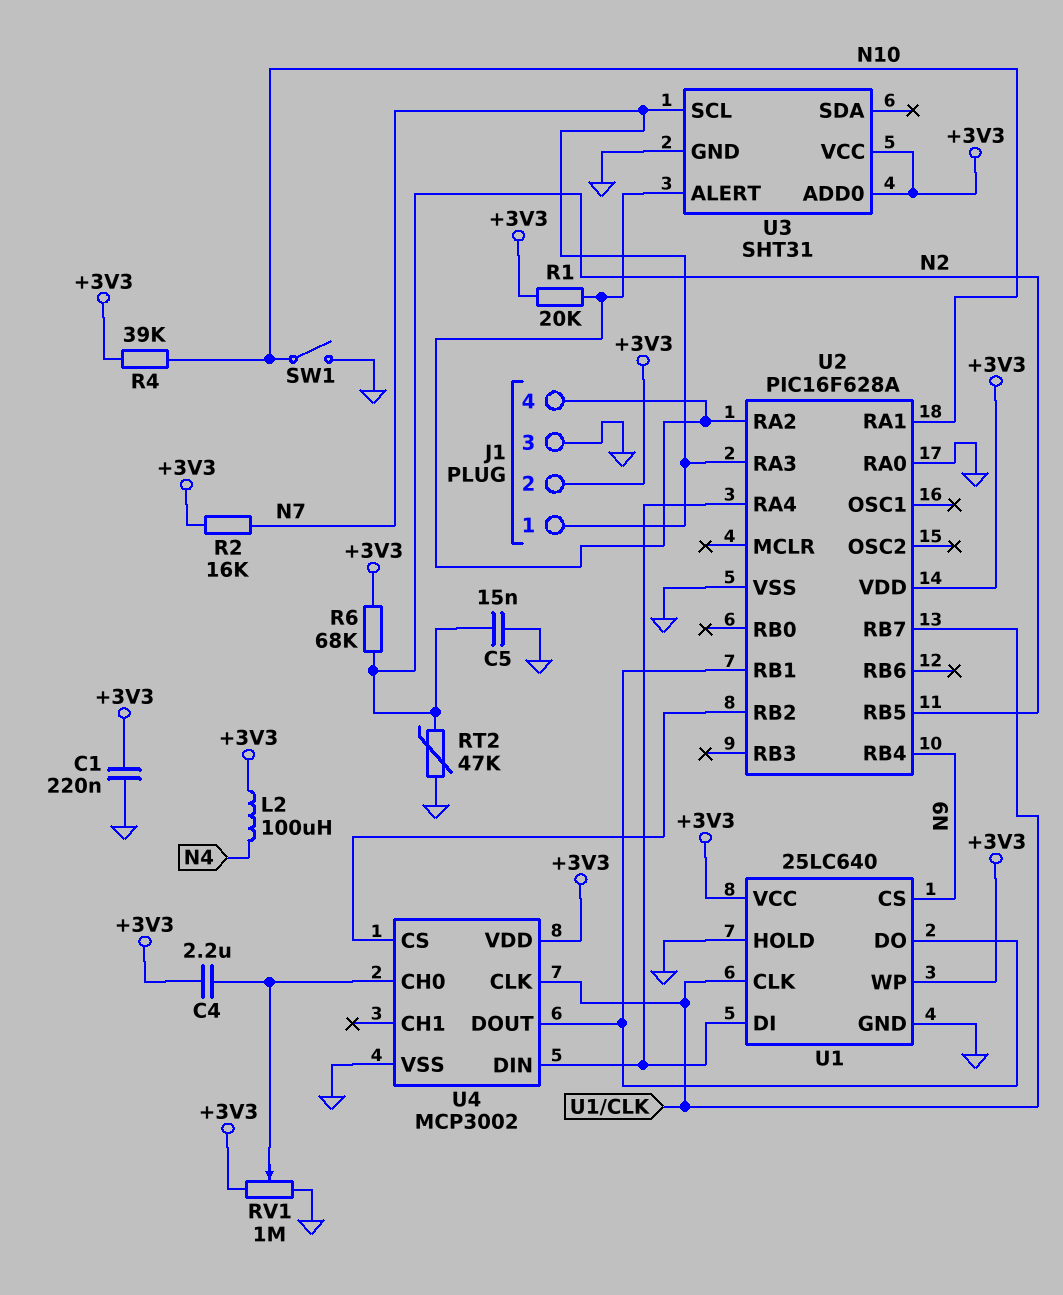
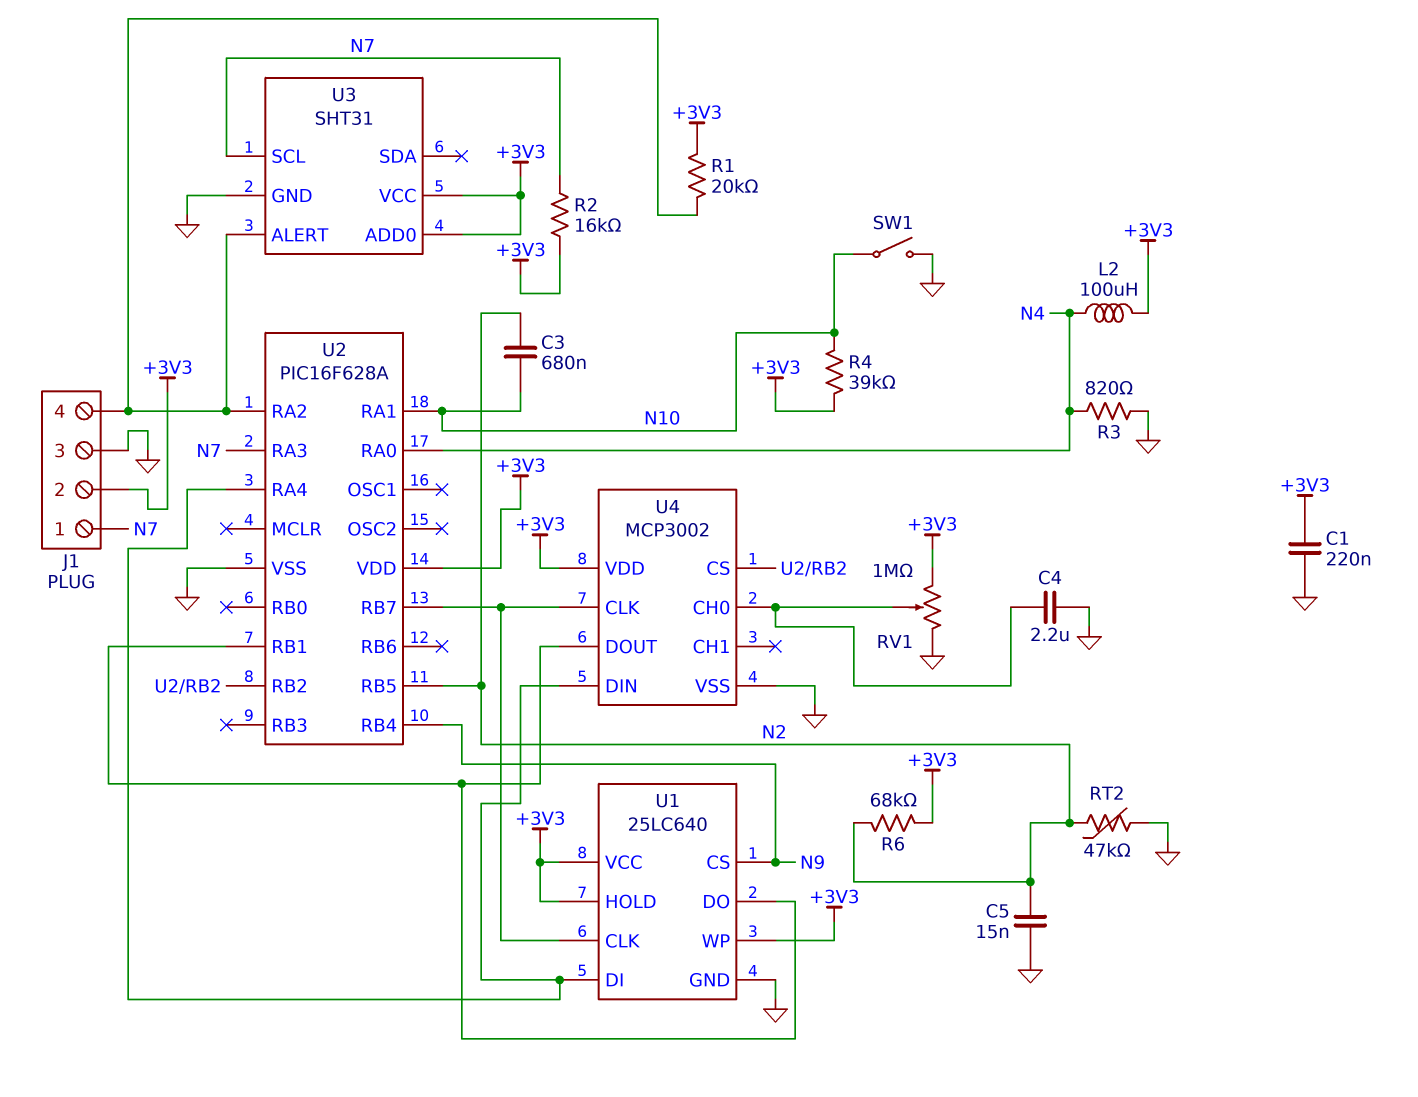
C3: none -> 680nF (N2, N10)
C4: 2.2uF (+3V3, U4/CH0) -> 2.2uF (GND, U4/CH0)
R3: none -> 820 (GND, N4)
U1 pin HOLD: GND -> +3V3
U2 pin RA0: GND -> N4

